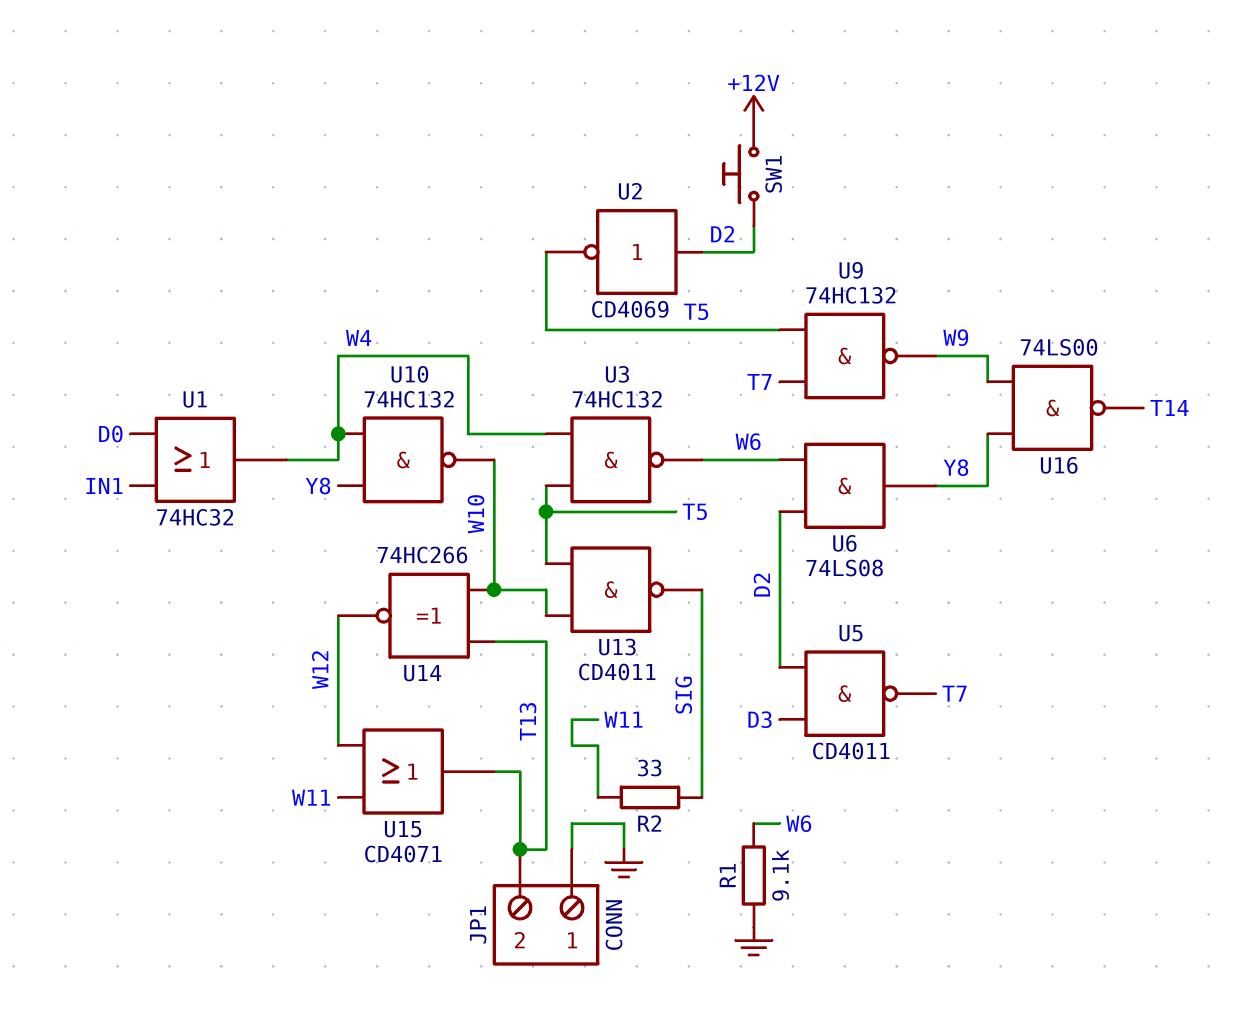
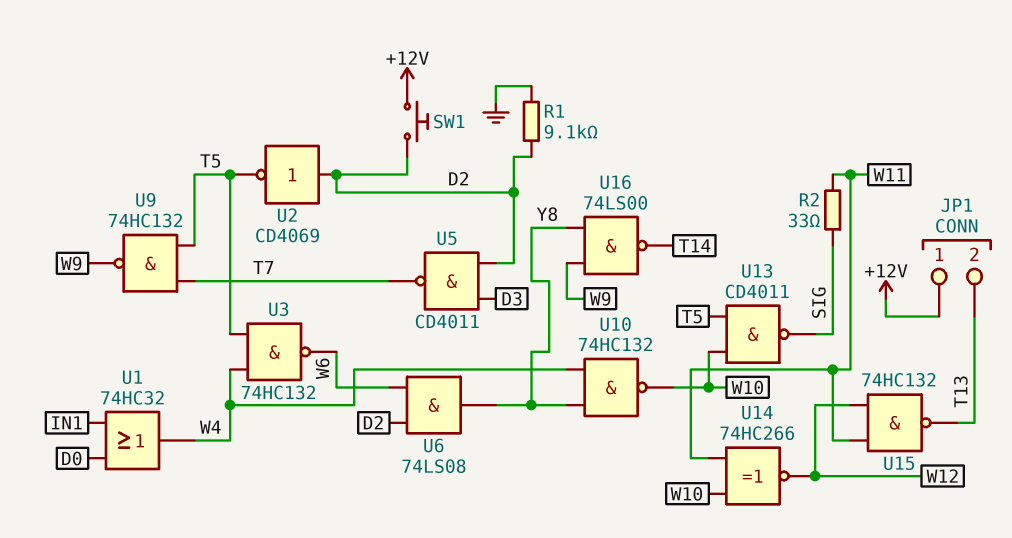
JP1 pin 1: GND -> +12V
R1: 9.1k (GND, W6) -> 9.1k (D2, GND)
U14: XNOR 74HC266 (in T13, in W10, out W12) -> XNOR 74HC266 (in W10, in W11, out W12)
U15: OR CD4071 (in W11, in W12, out T13) -> NAND 74HC132 (in W11, in W12, out T13)

